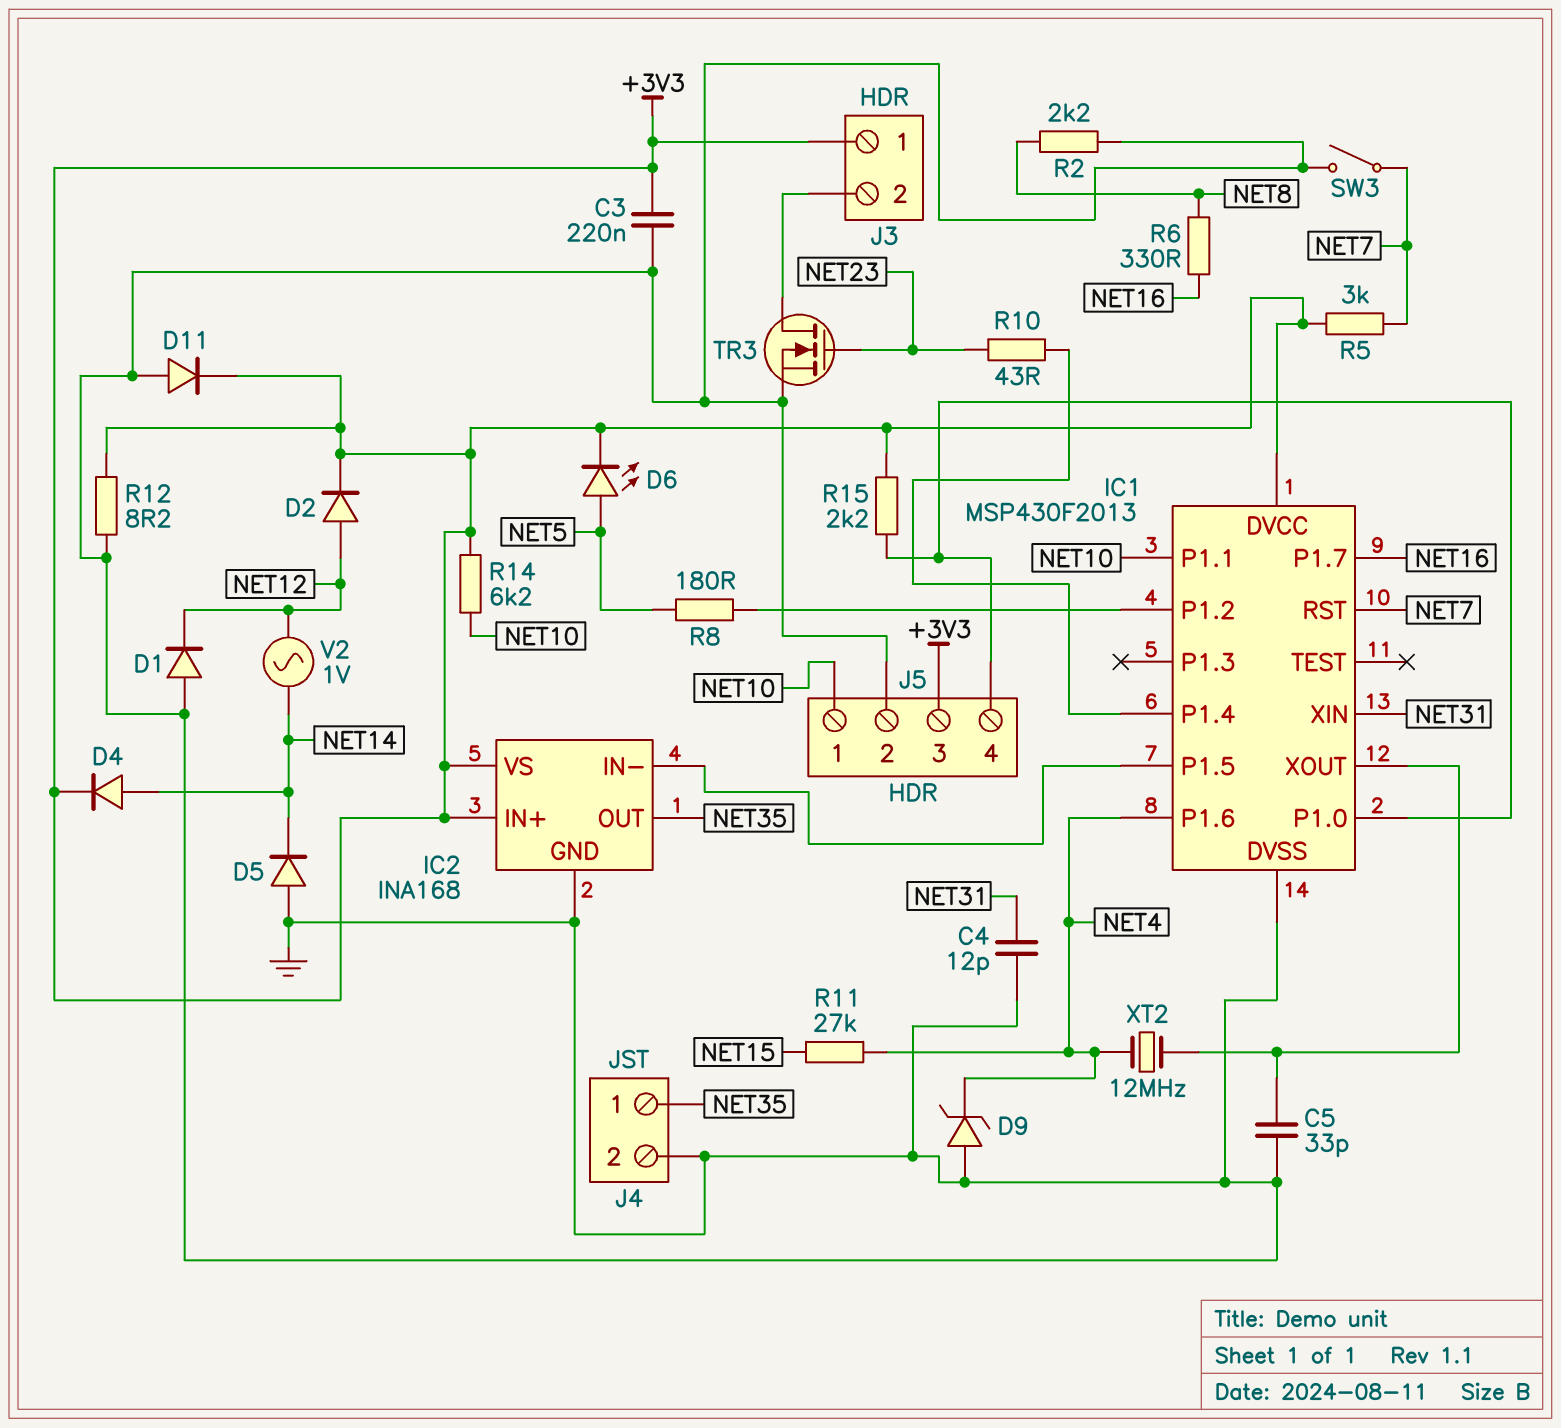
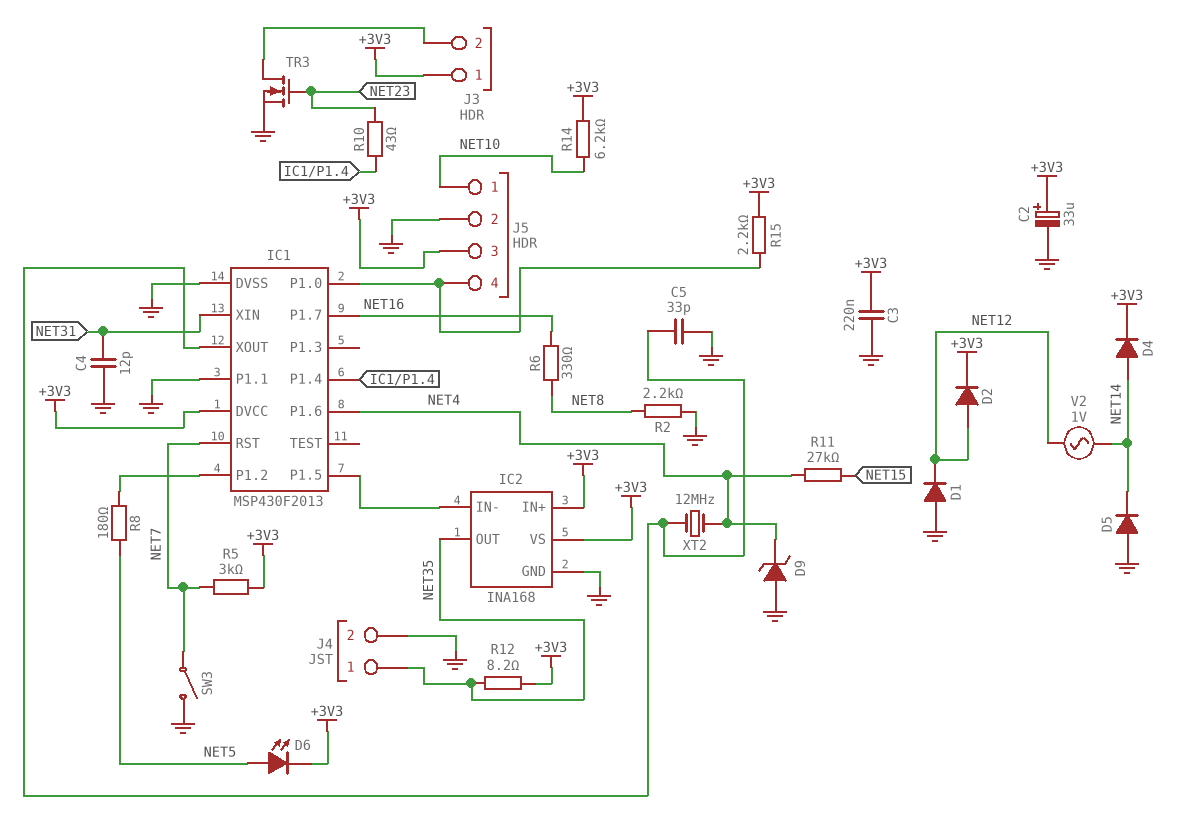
C2: none -> 33uF (plus +3V3, minus GND)
D11: diode (A GND, K +3V3) -> none
IC1 pin P1.1: NET10 -> GND
R12: 8.2 (+3V3, GND) -> 8.2 (+3V3, NET35)

